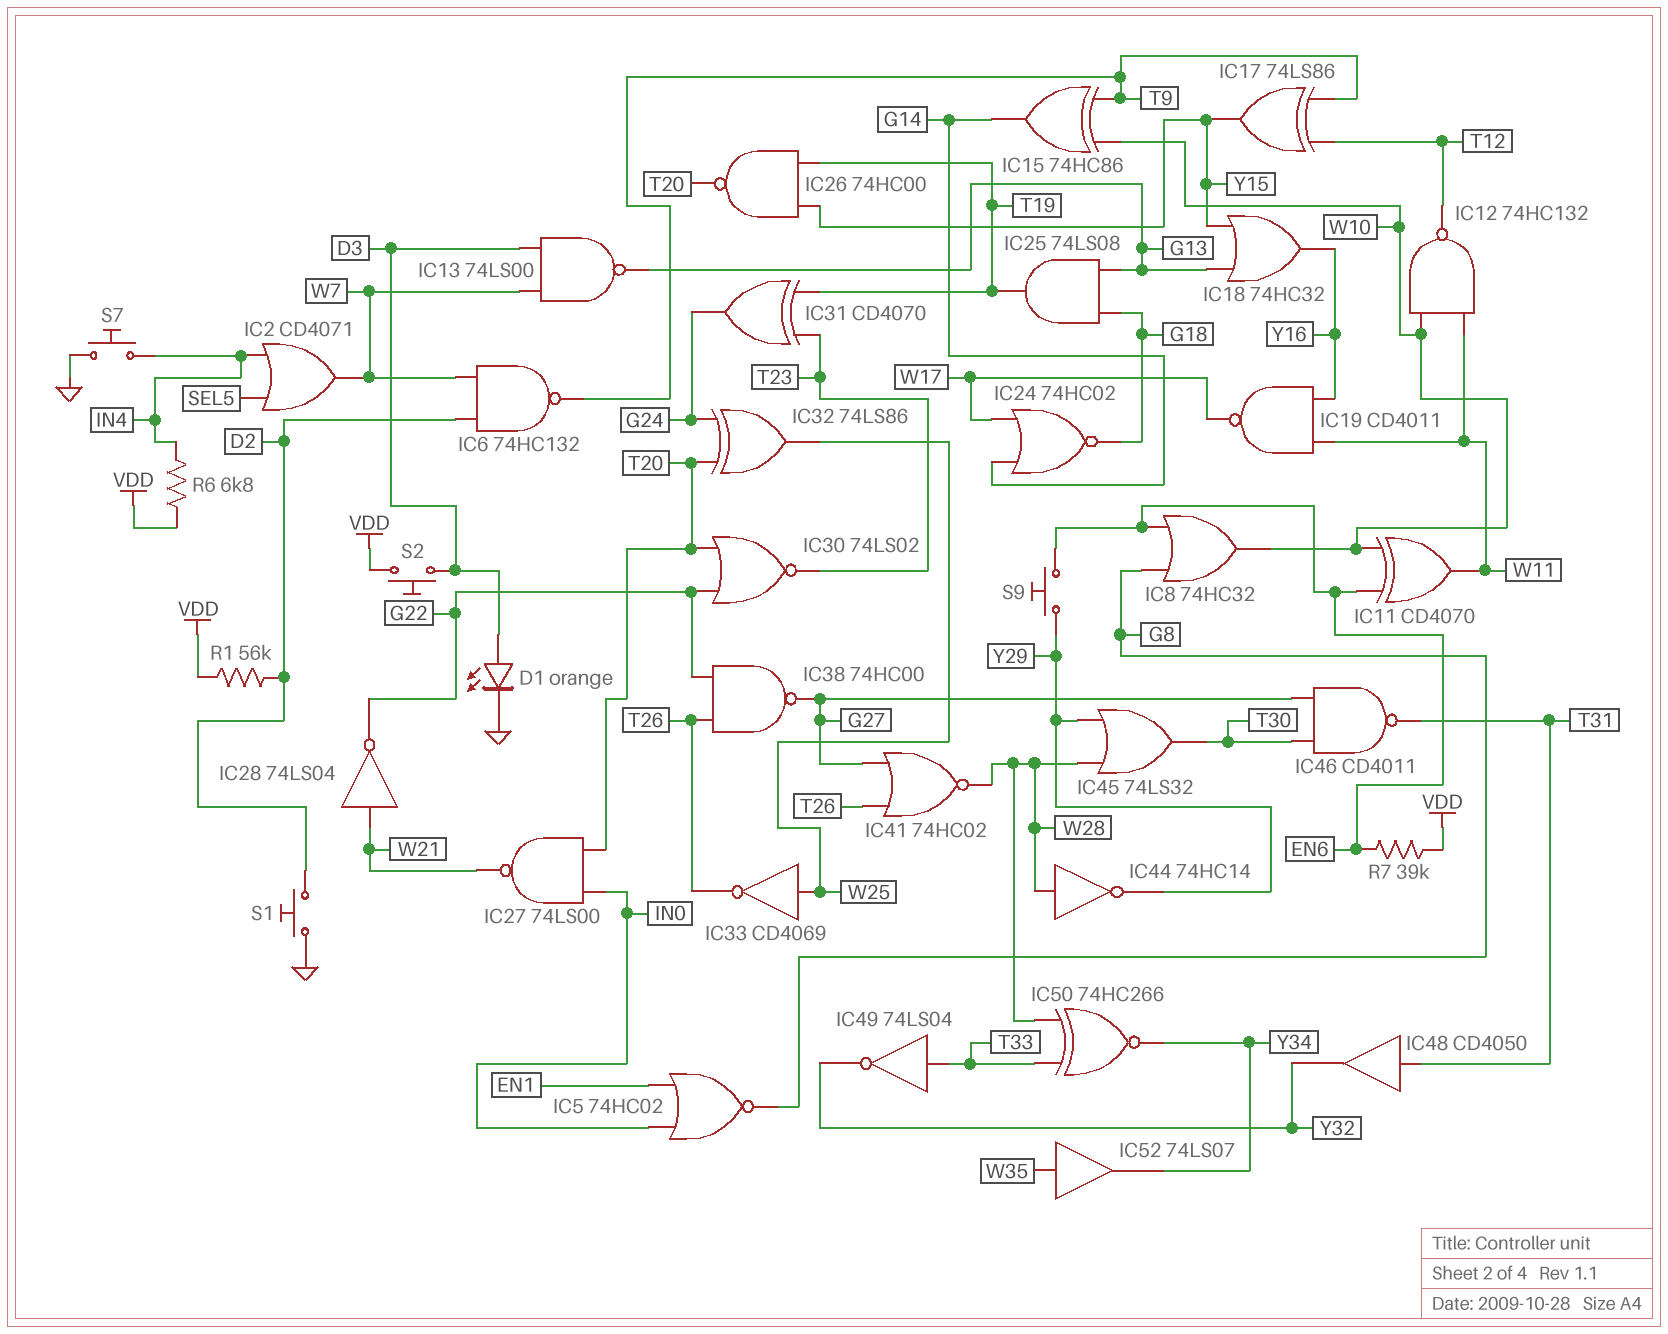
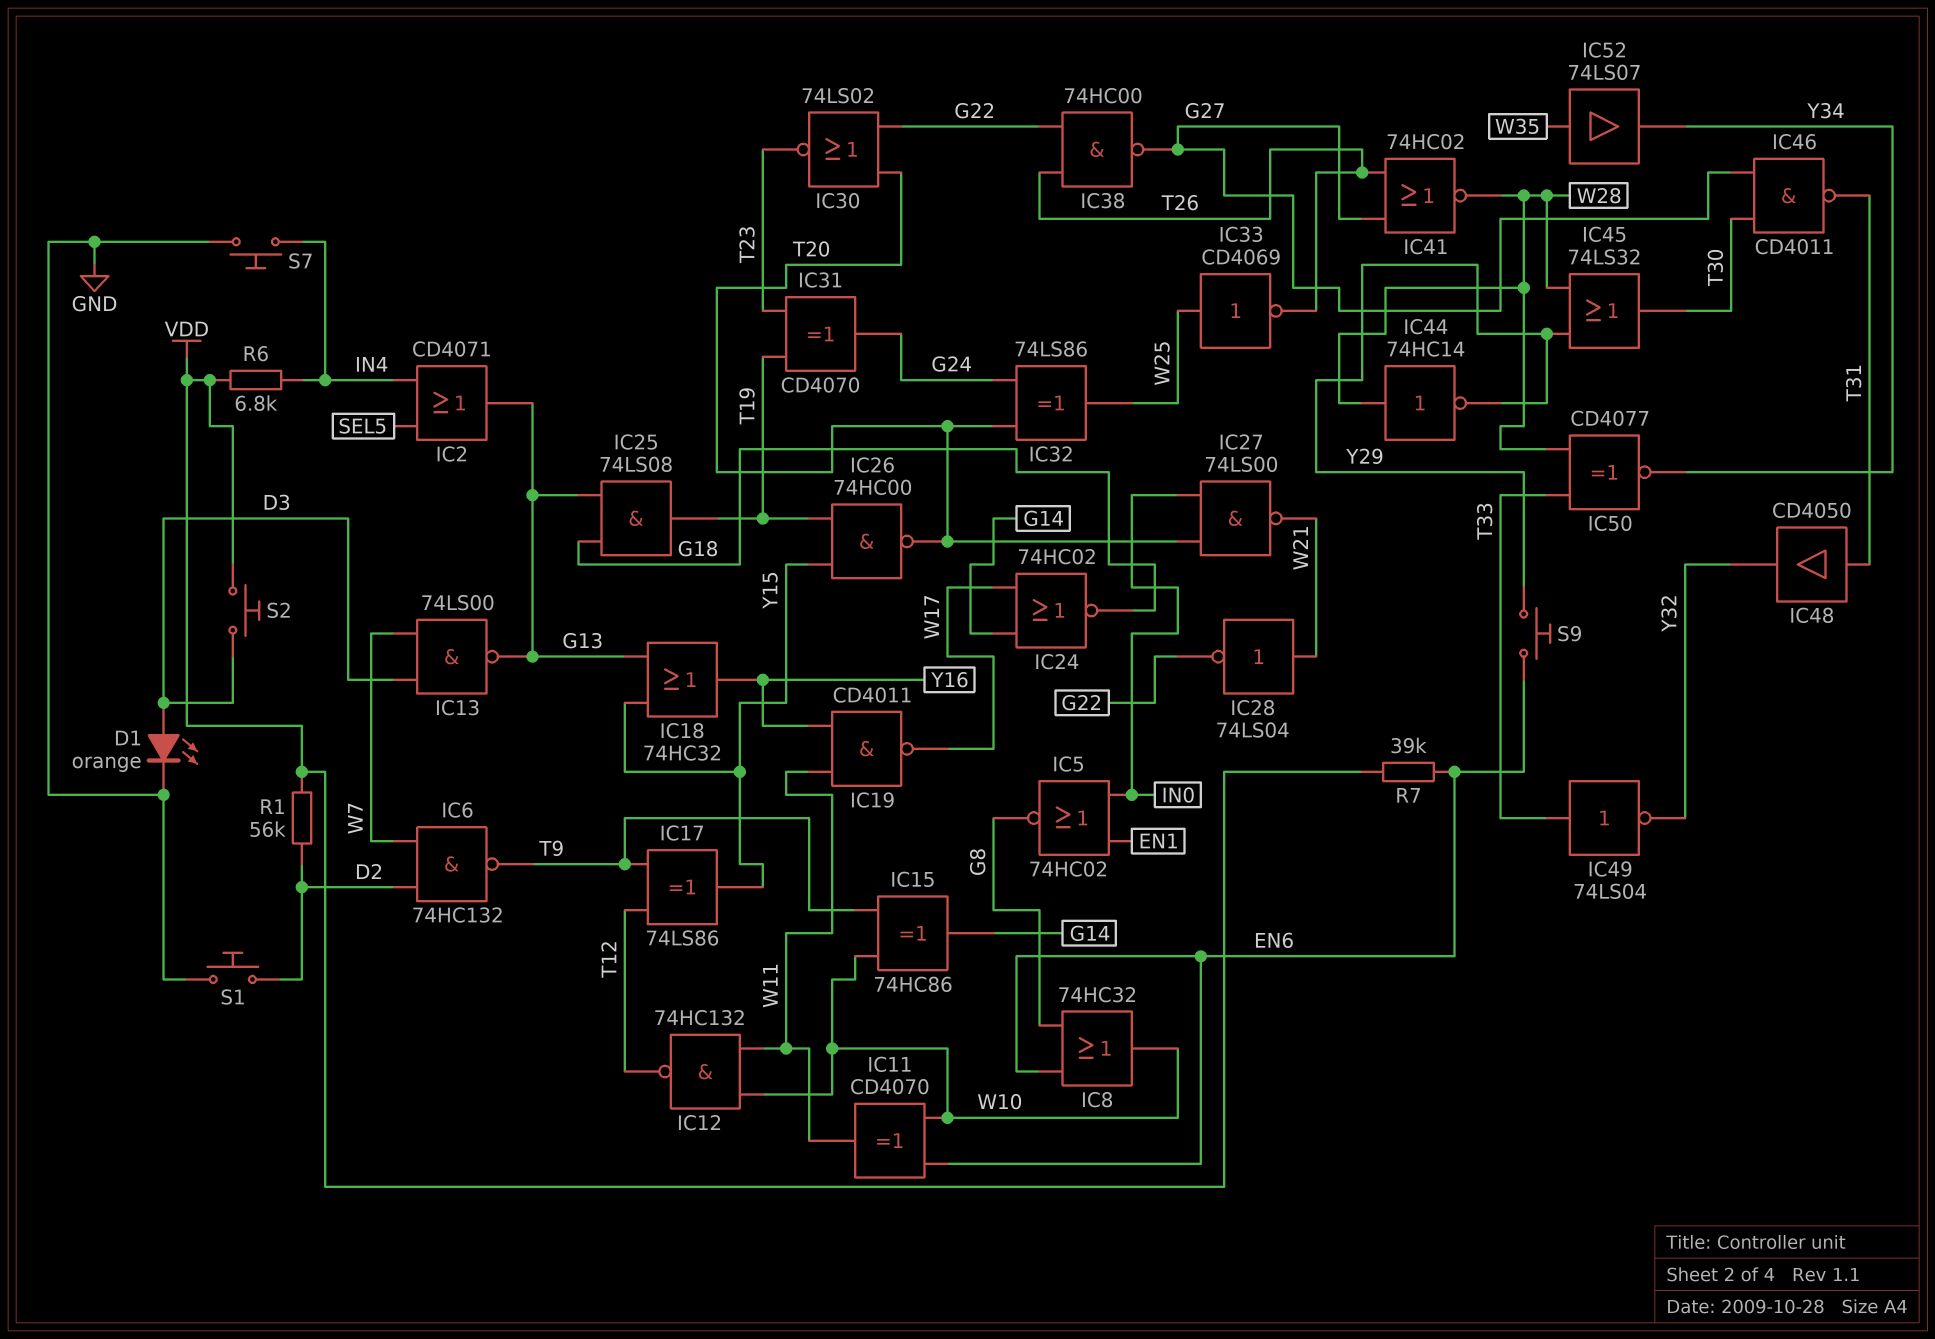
IC2: OR CD4071 (in IN4, in SEL5, out W7) -> OR CD4071 (in IN4, in SEL5, out G13)
IC50: XNOR 74HC266 (in T33, in W28, out Y34) -> XNOR CD4077 (in T33, in W28, out Y34)

